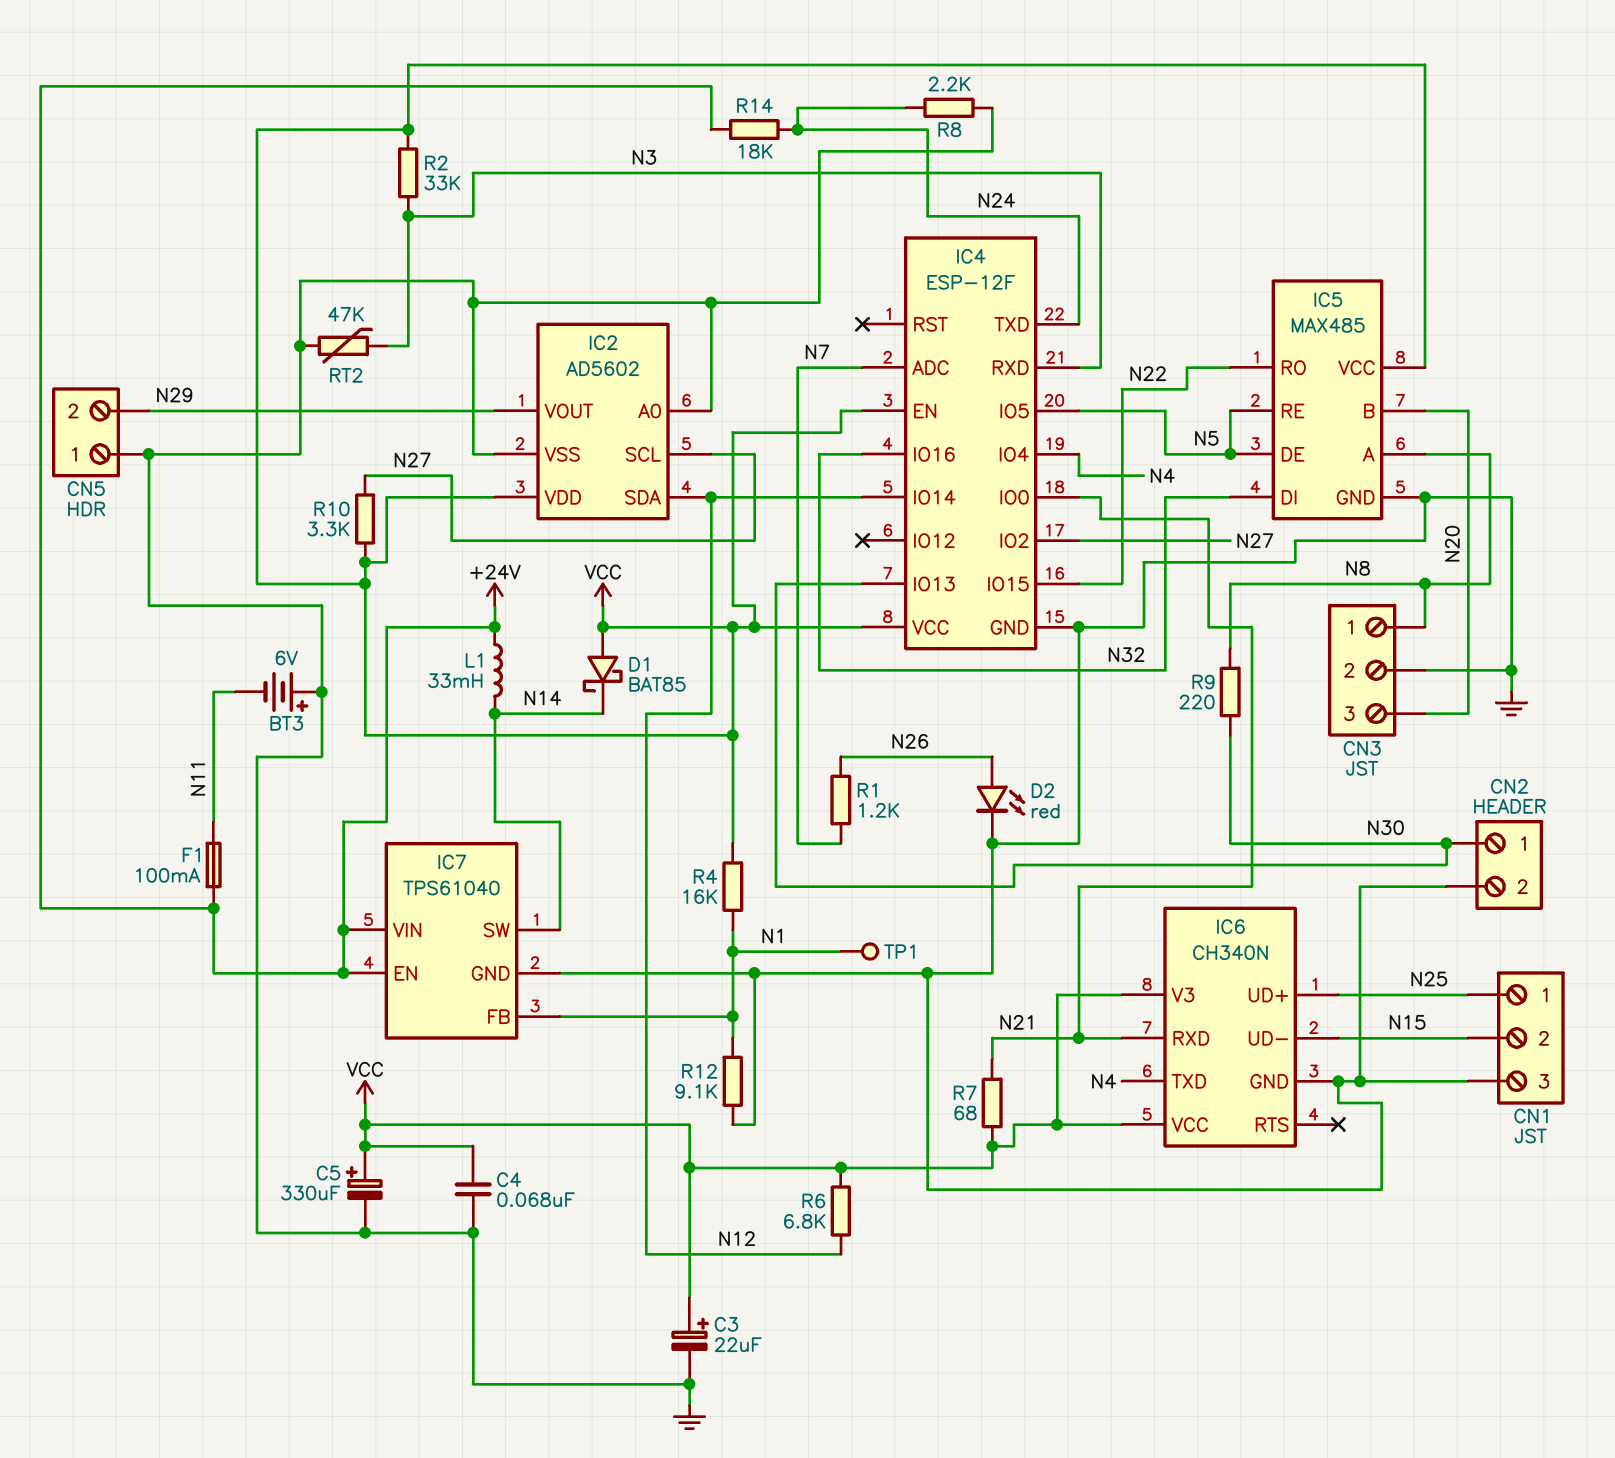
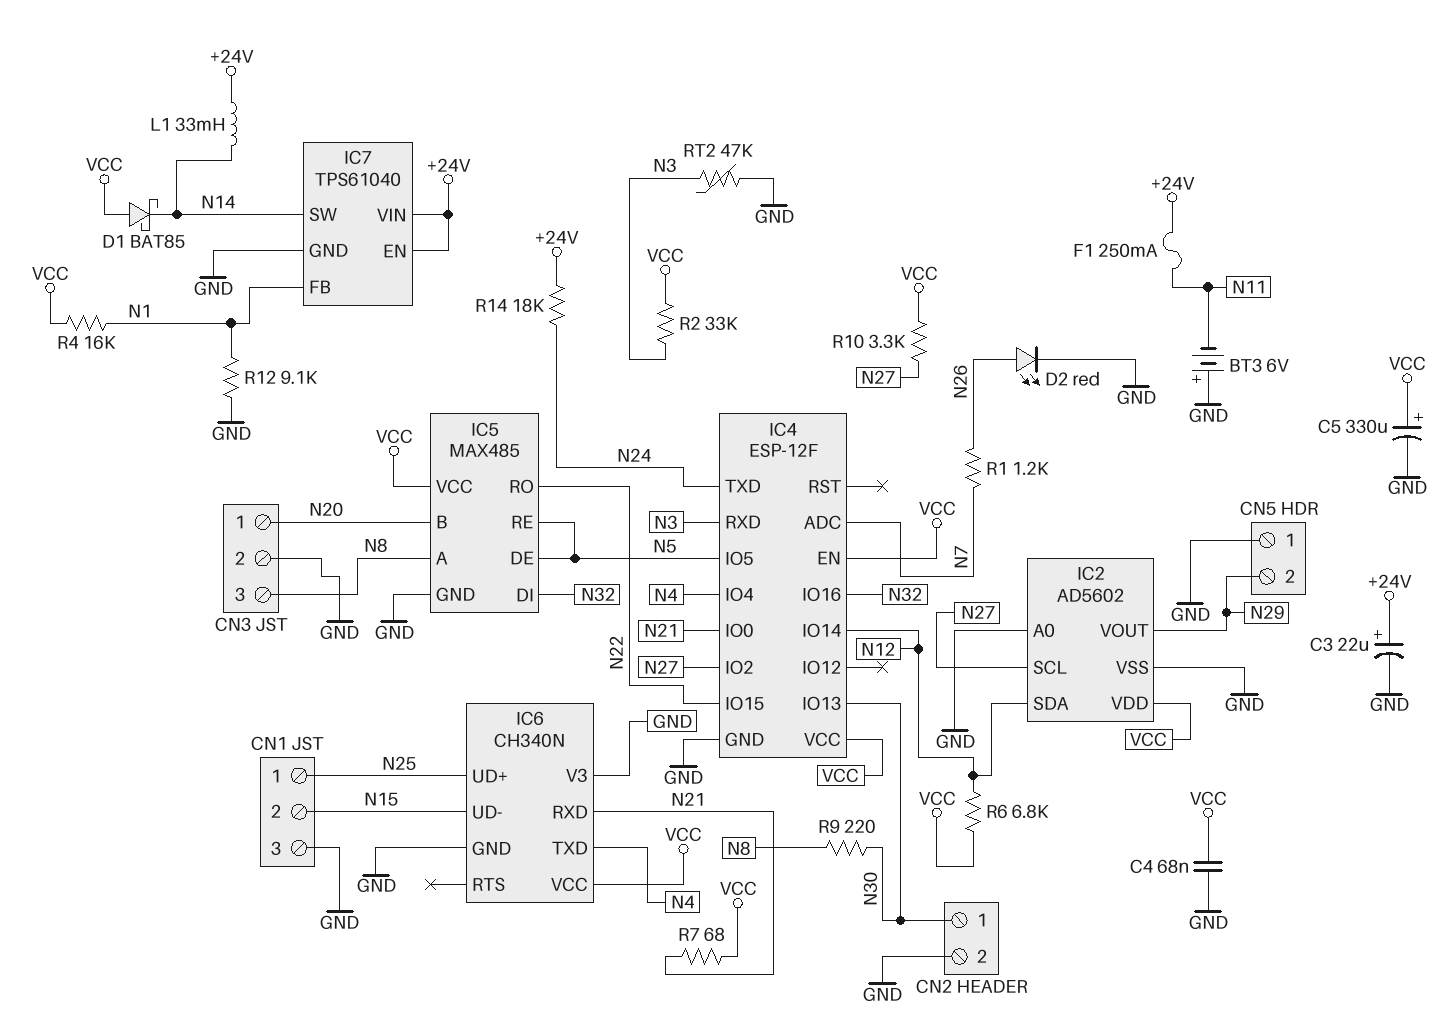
C3: 22uF (plus VCC, minus GND) -> 22uF (plus +24V, minus GND)
CN3 pin 1: N8 -> N20
CN3 pin 3: N20 -> N8
F1: 100mA (+24V, N11) -> 250mA (+24V, N11)
IC6 pin V3: VCC -> GND
R8: 2.2k (GND, N24) -> none
TP1: test point (N1) -> none

